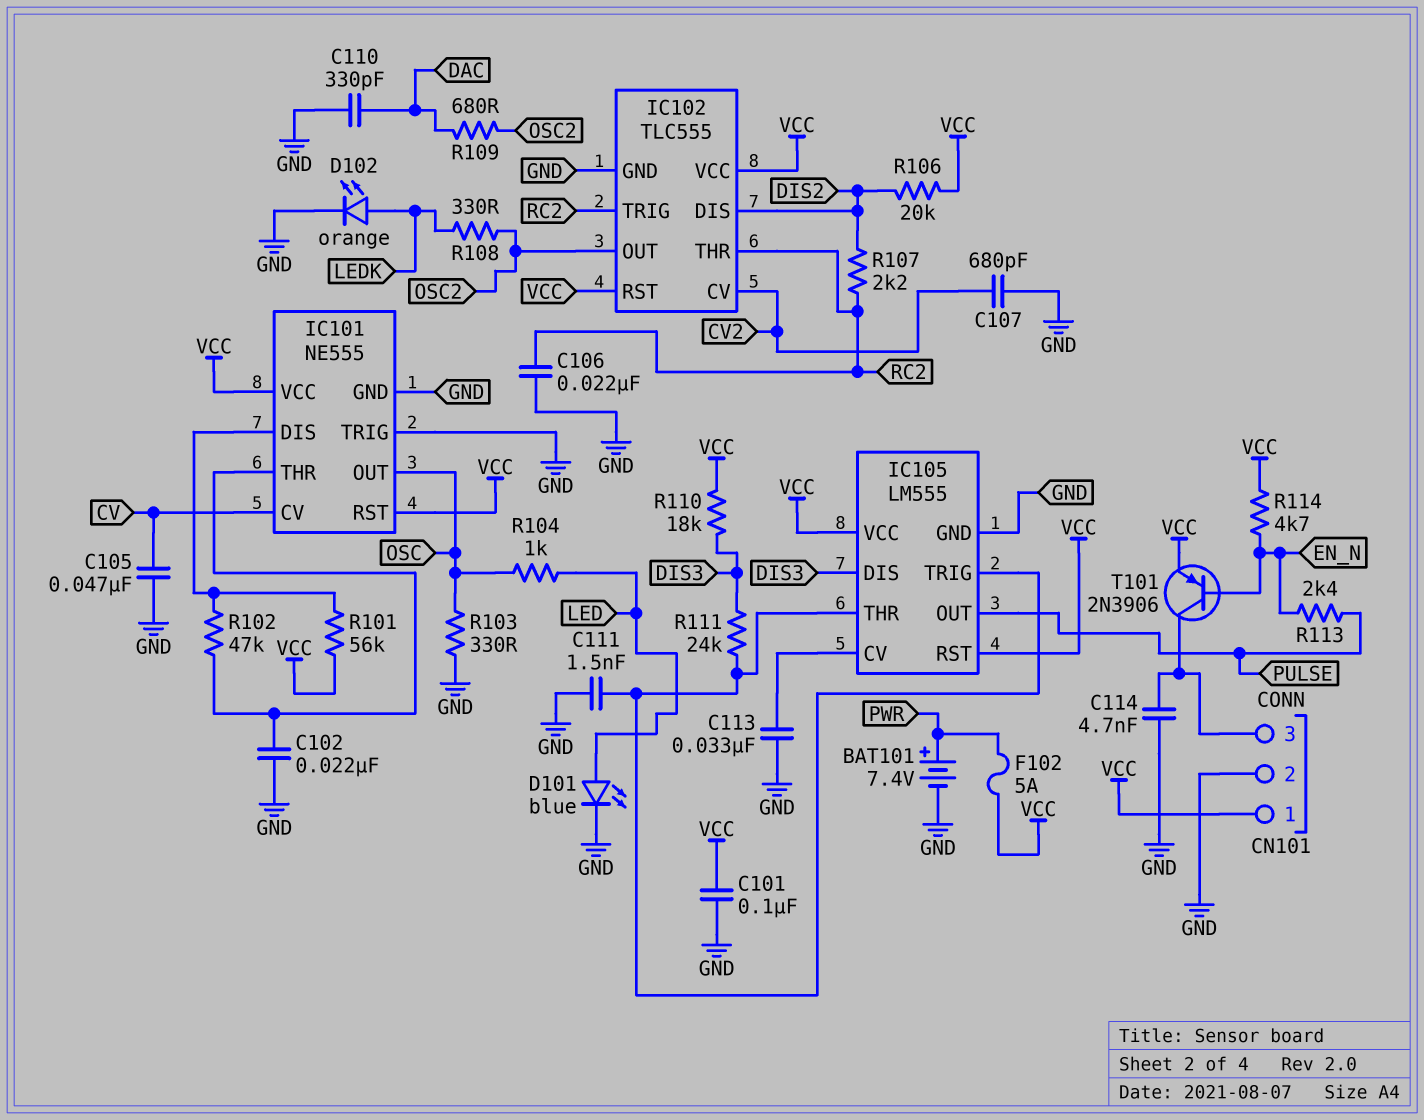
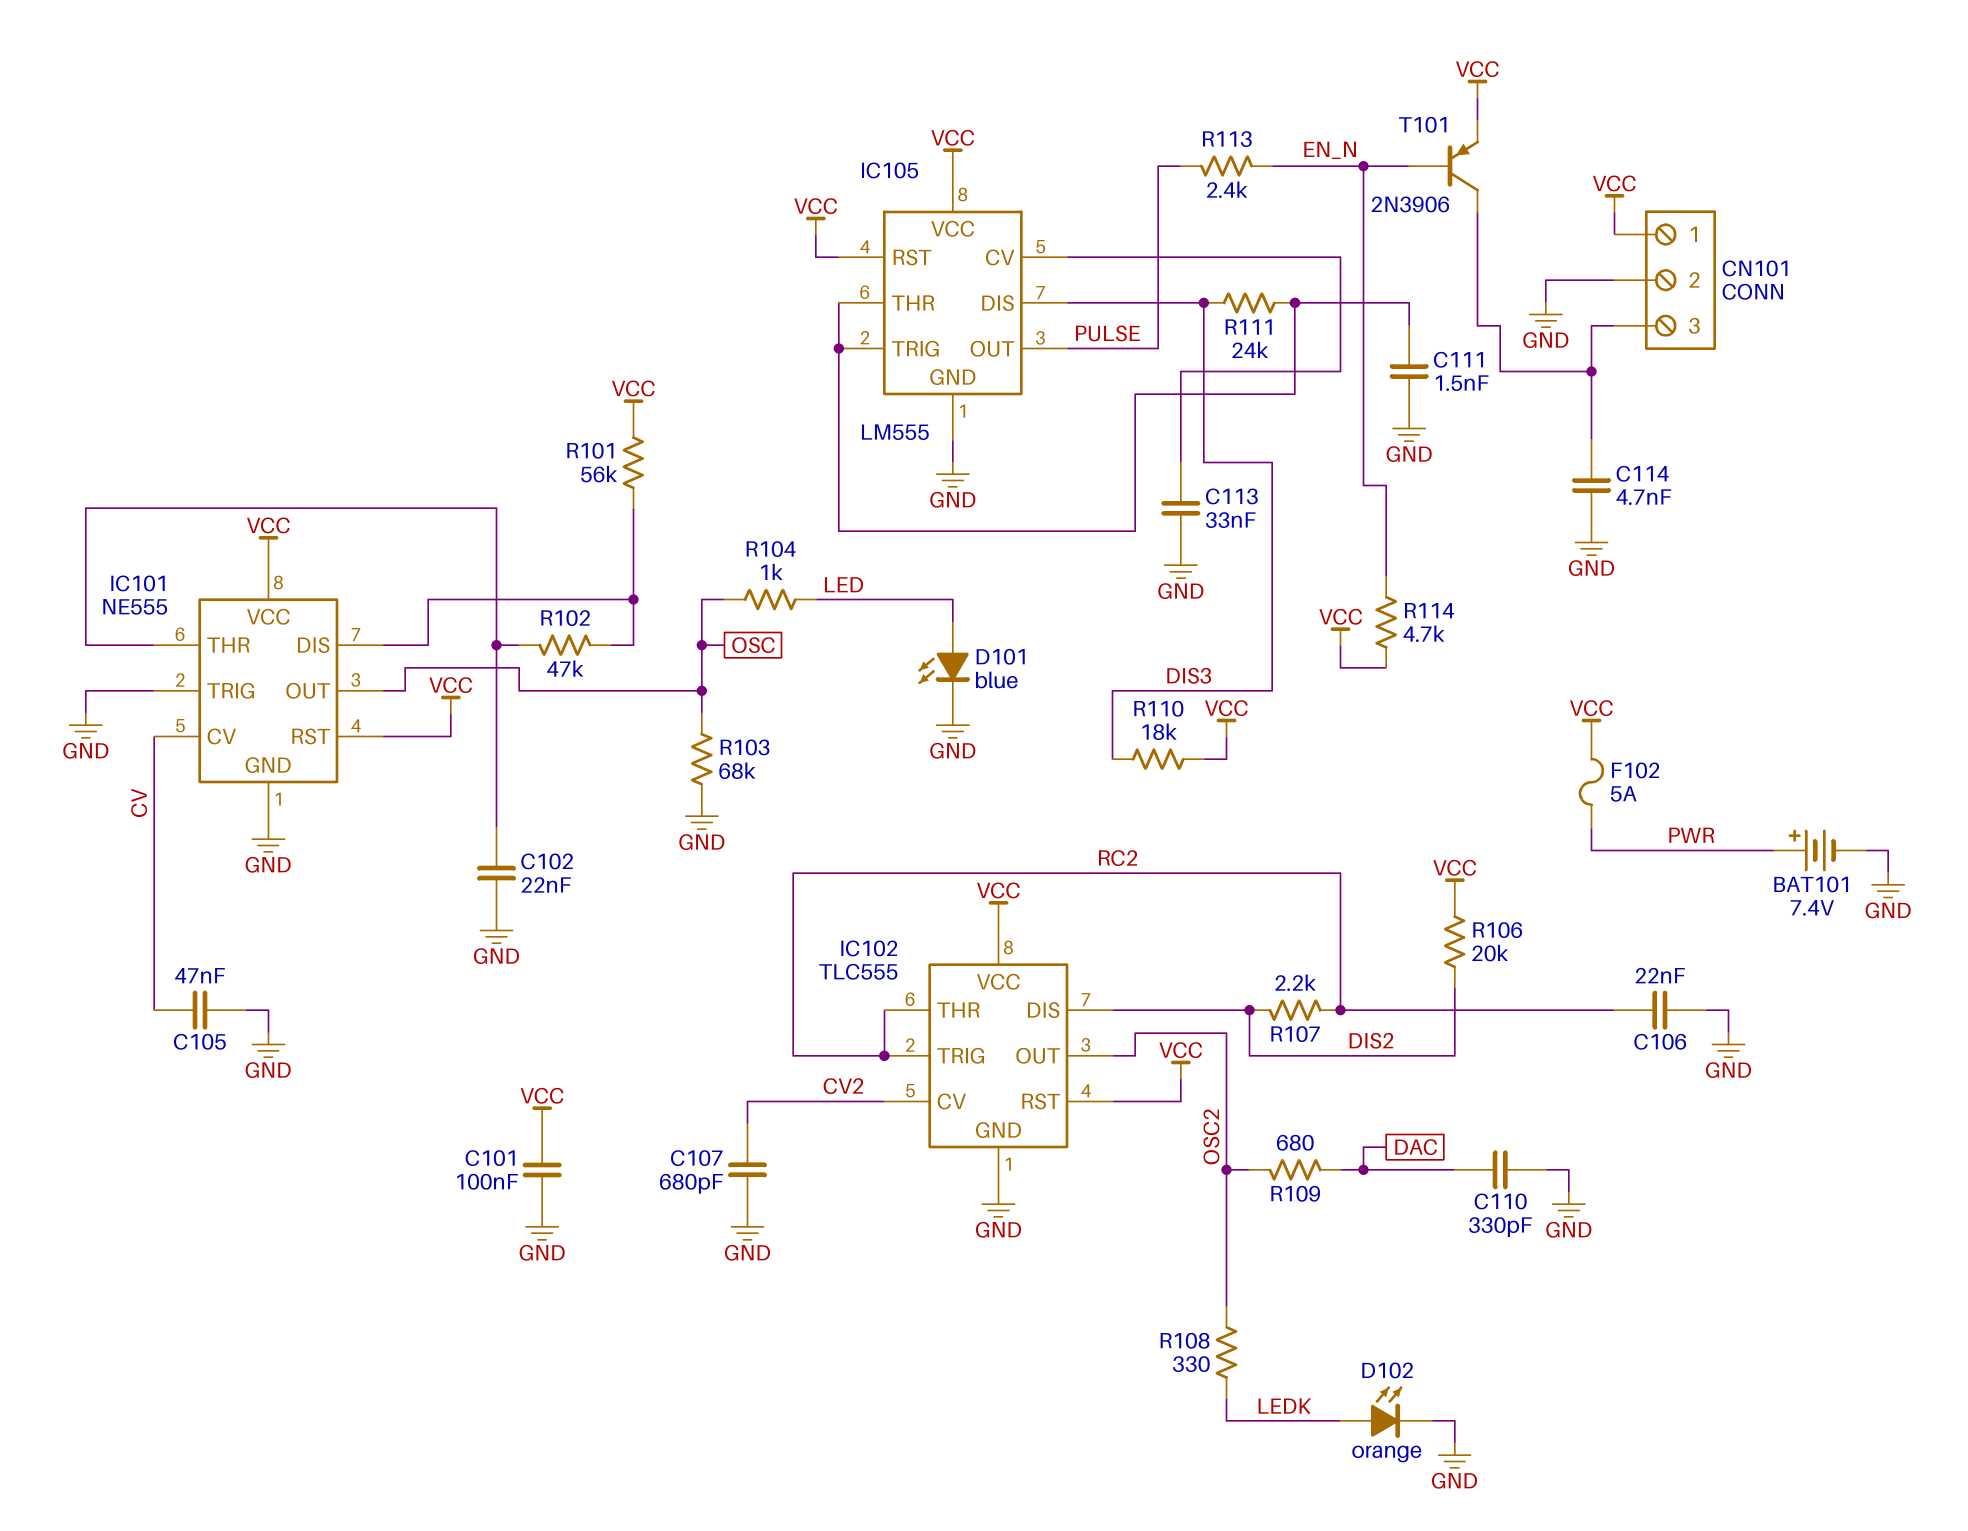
R103: 330 (GND, OSC) -> 68k (GND, OSC)

